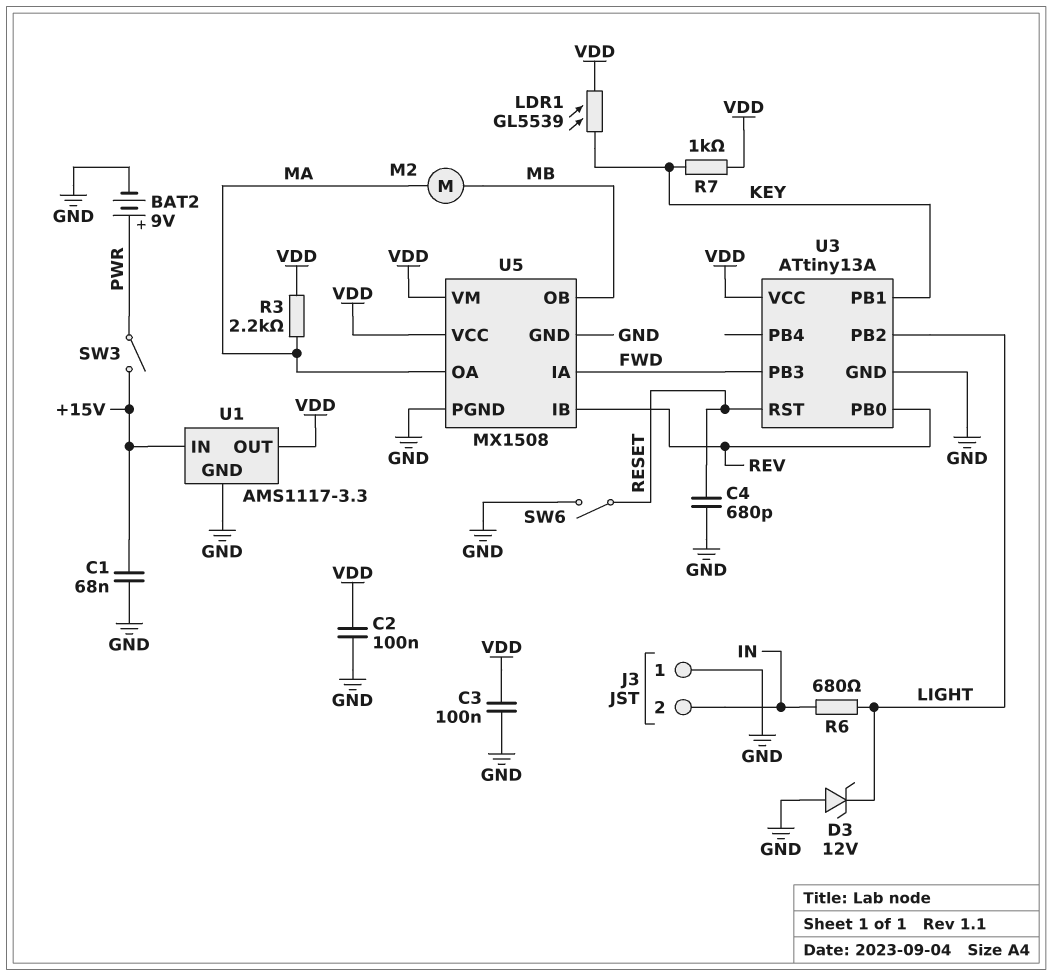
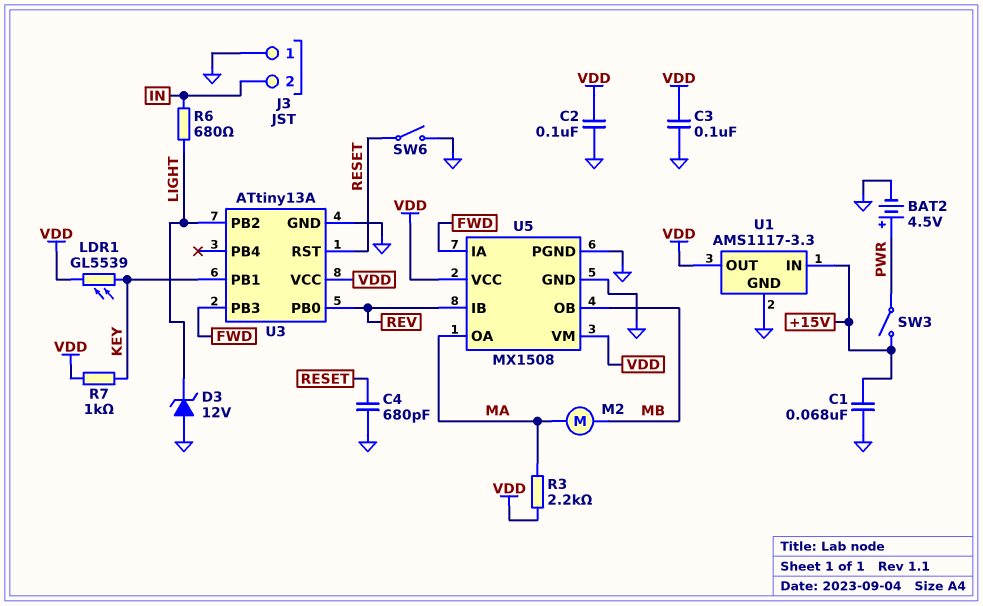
BAT2: 9V (plus PWR, minus GND) -> 4.5V (plus PWR, minus GND)

